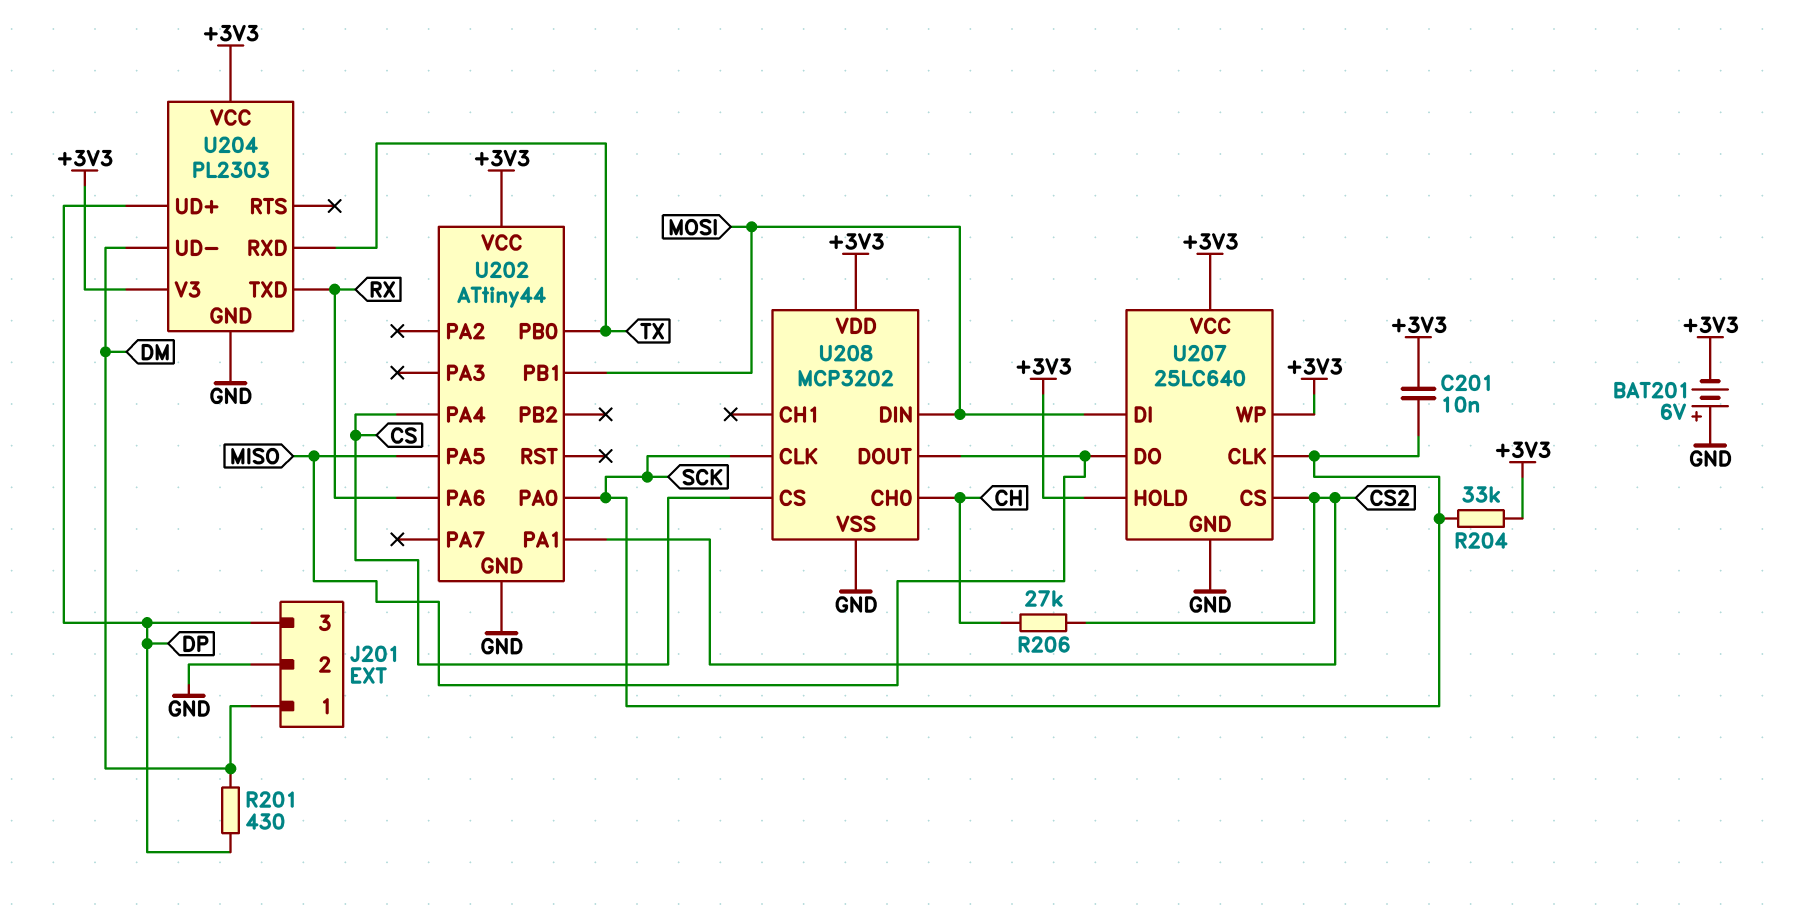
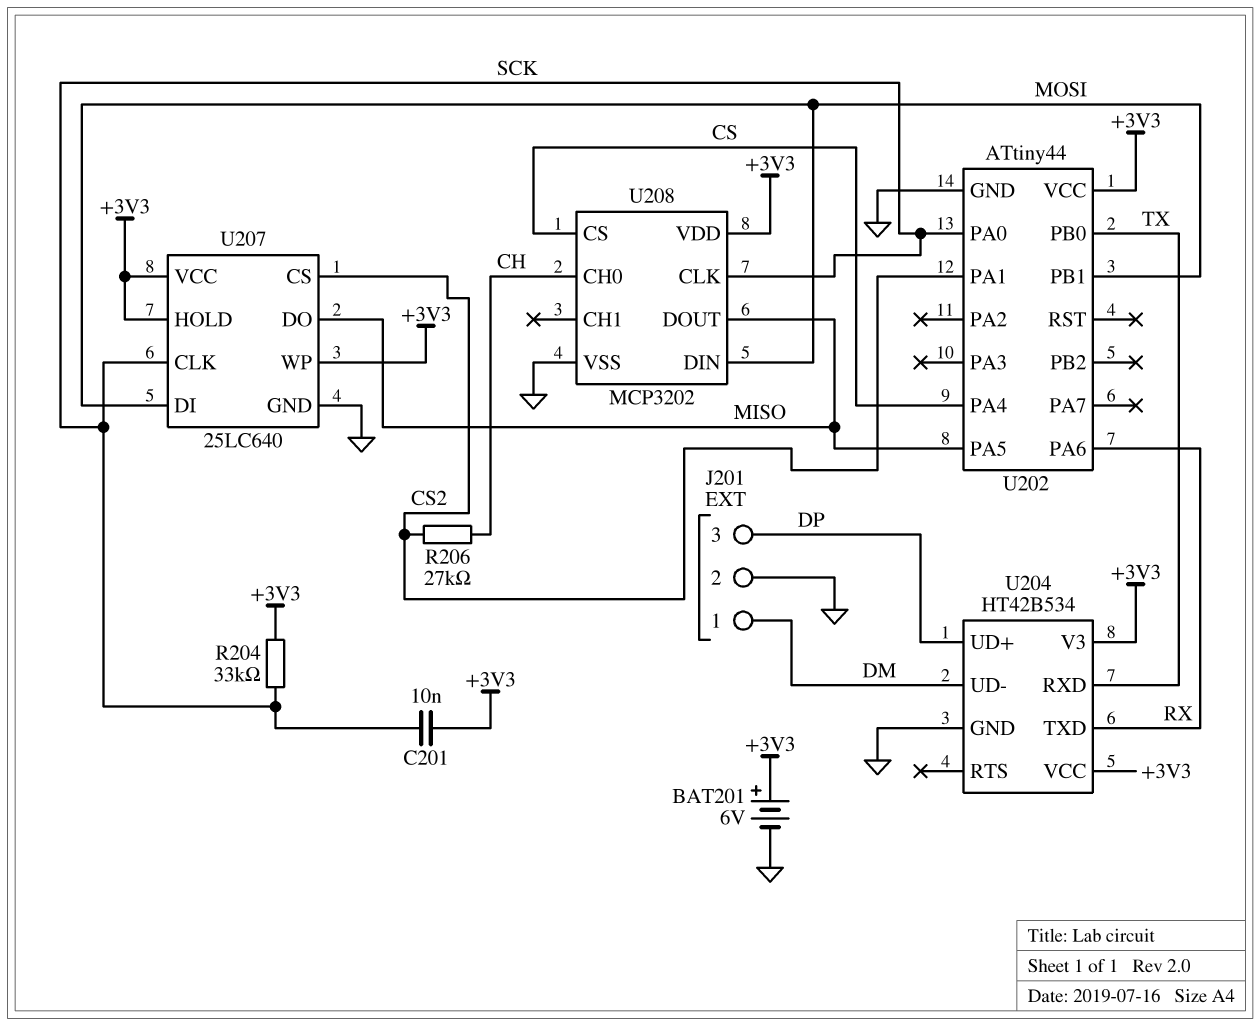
BAT201: 6V (plus GND, minus +3V3) -> 6V (plus +3V3, minus GND)
R201: 430 (DM, DP) -> none
U204: PL2303 -> HT42B534

